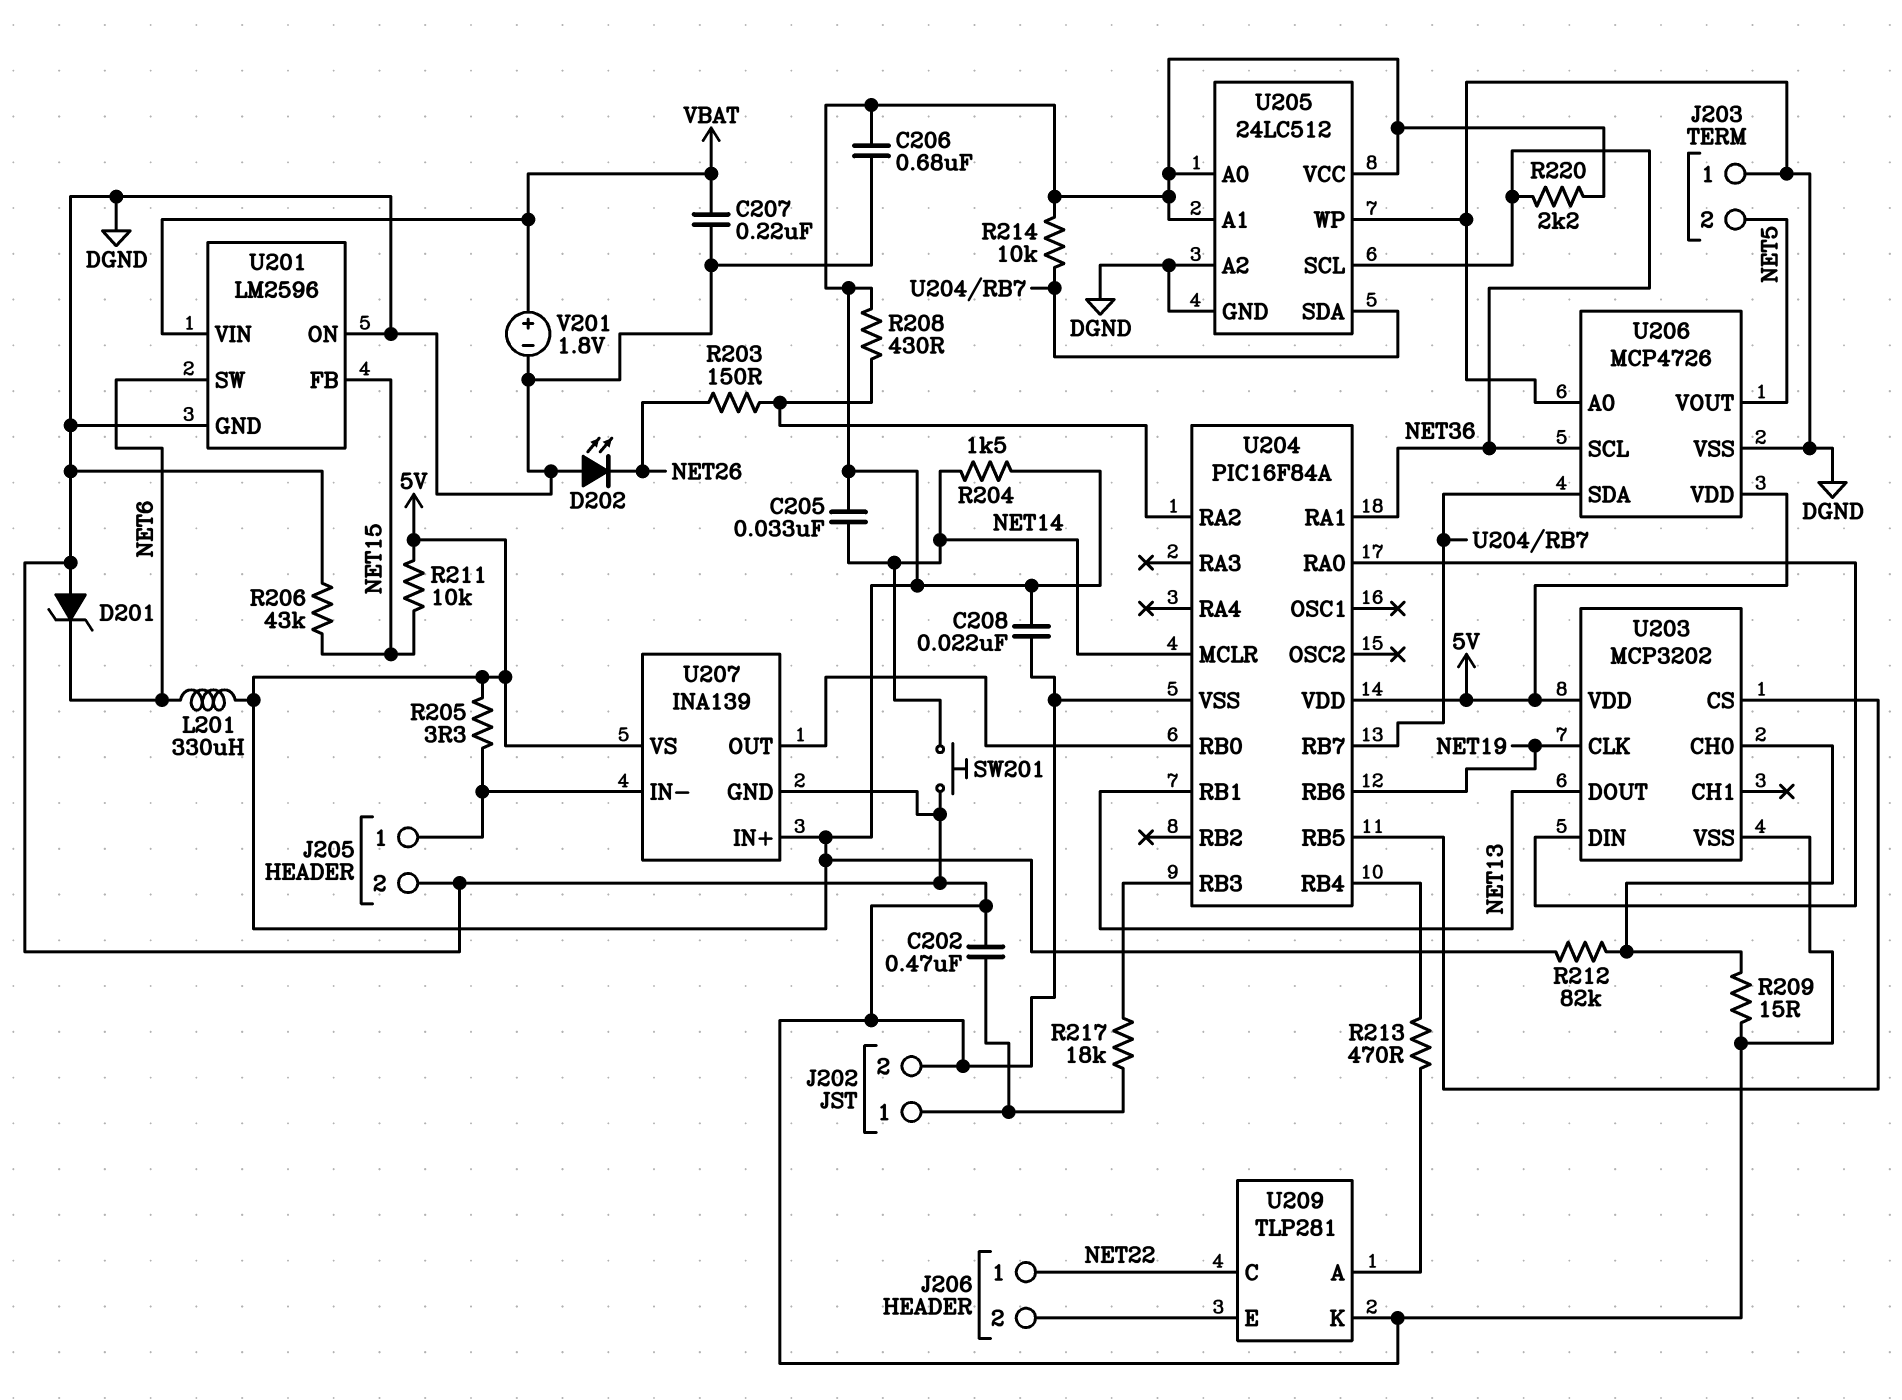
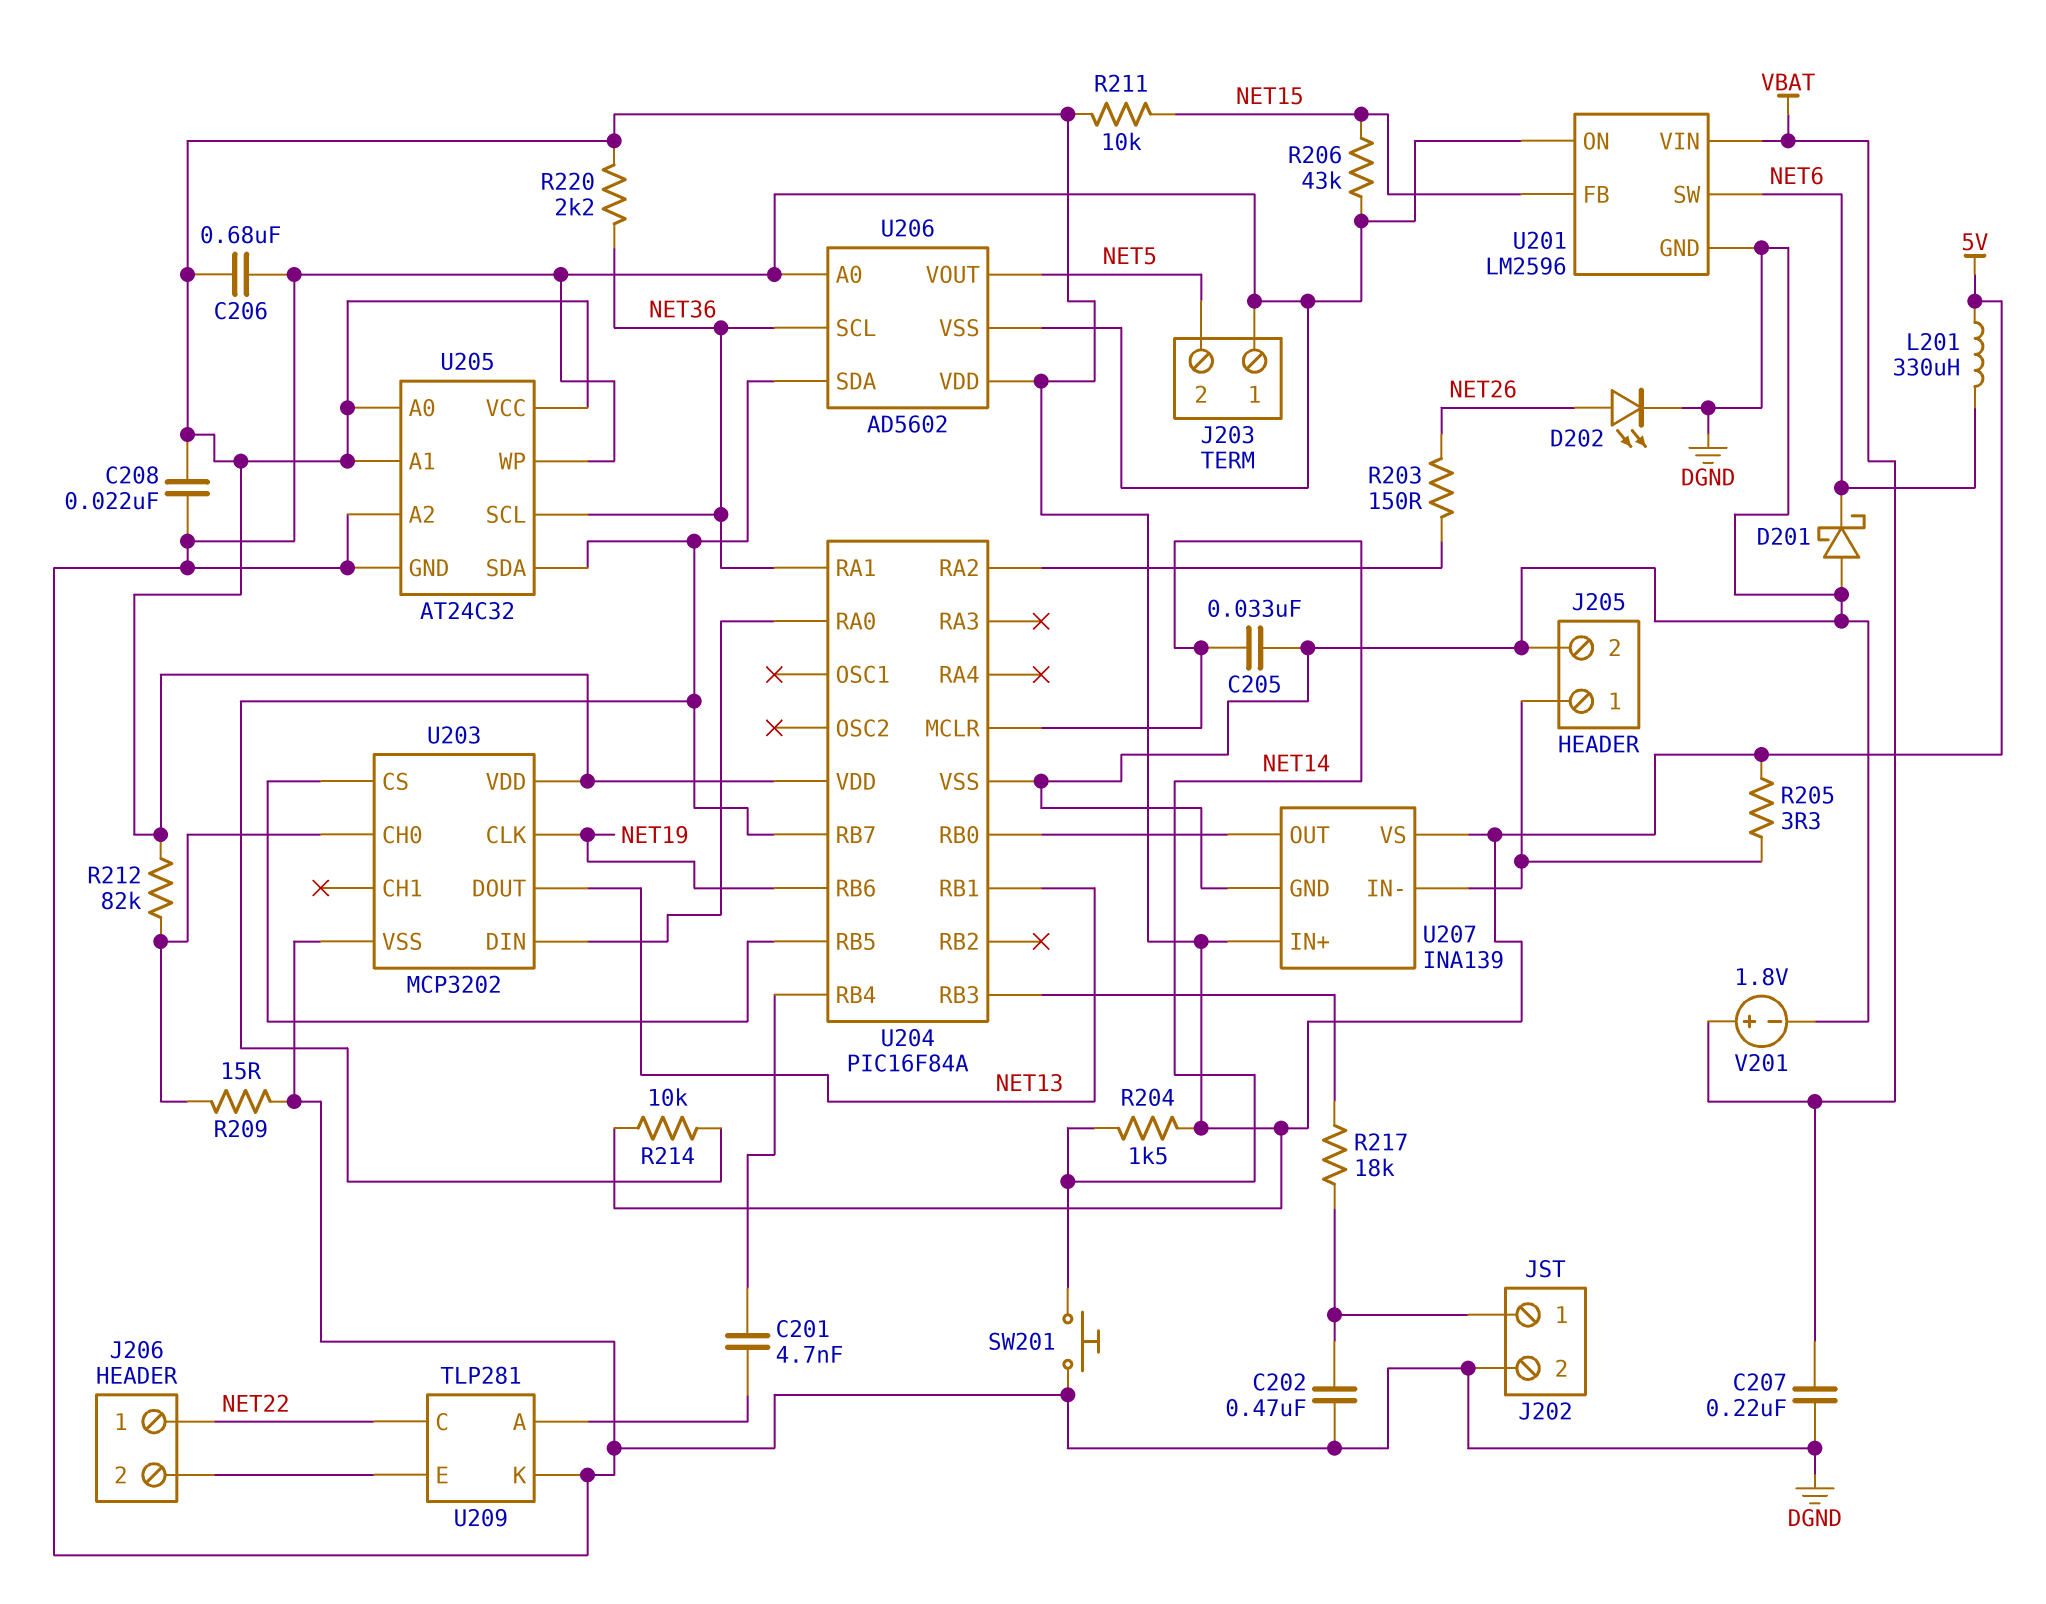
C201: none -> 4.7nF (U204/RB4, U209/A)
C205: 33nF (5V, NET14) -> 33nF (DGND, NET14)
D201: zener (A DGND, K NET6) -> schottky (A DGND, K NET6)
D202: LED (A DGND, K NET26) -> LED (A NET26, K DGND)
R208: 430 (5V, U204/RA2) -> none
R213: 470 (U204/RB4, U209/A) -> none
U205: 24LC512 -> AT24C32
U206: MCP4726 -> AD5602

